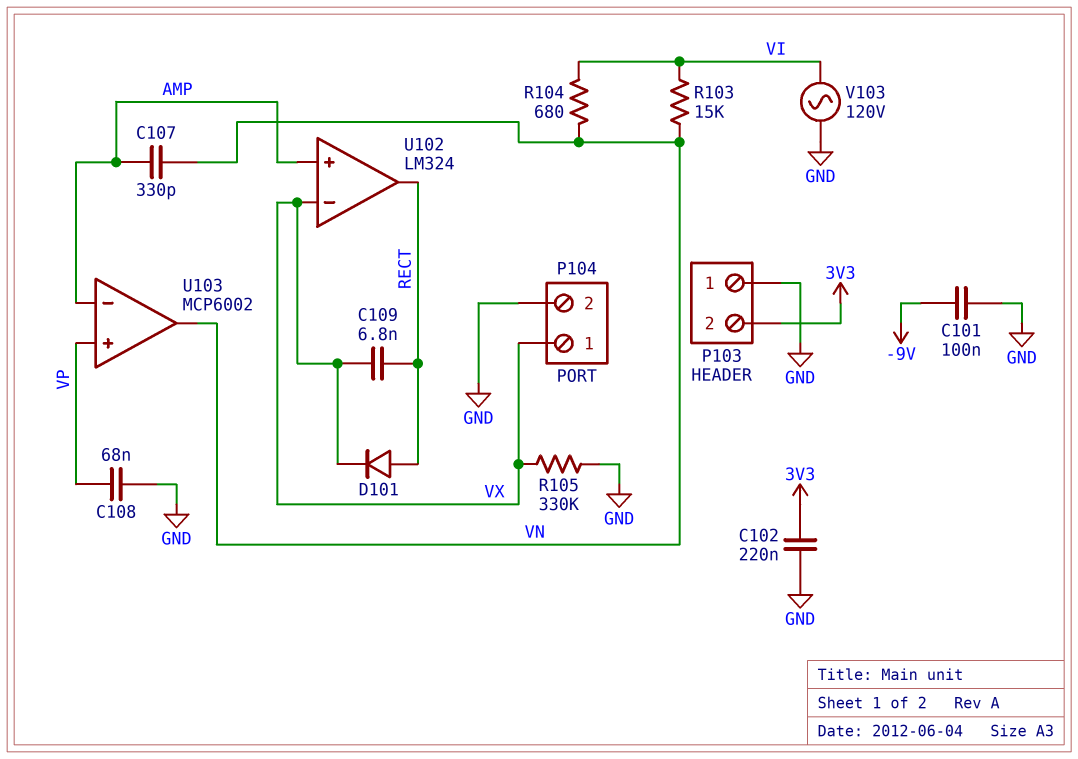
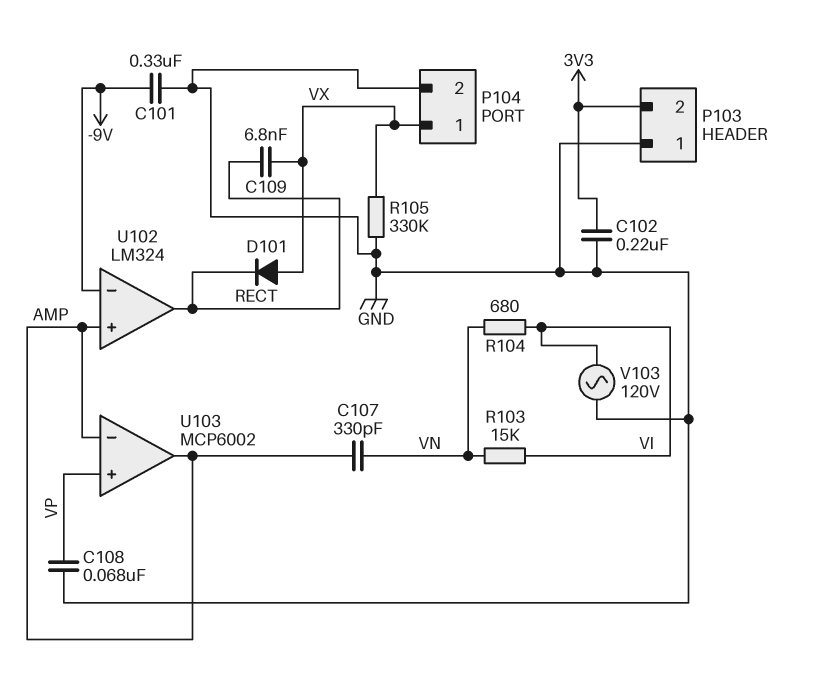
C101: 100nF (-9V, GND) -> 330nF (-9V, GND)
D101: diode (A RECT, K VX) -> diode (A VX, K RECT)
U102 pin in-: VX -> -9V
U103 pin out: VN -> AMP

